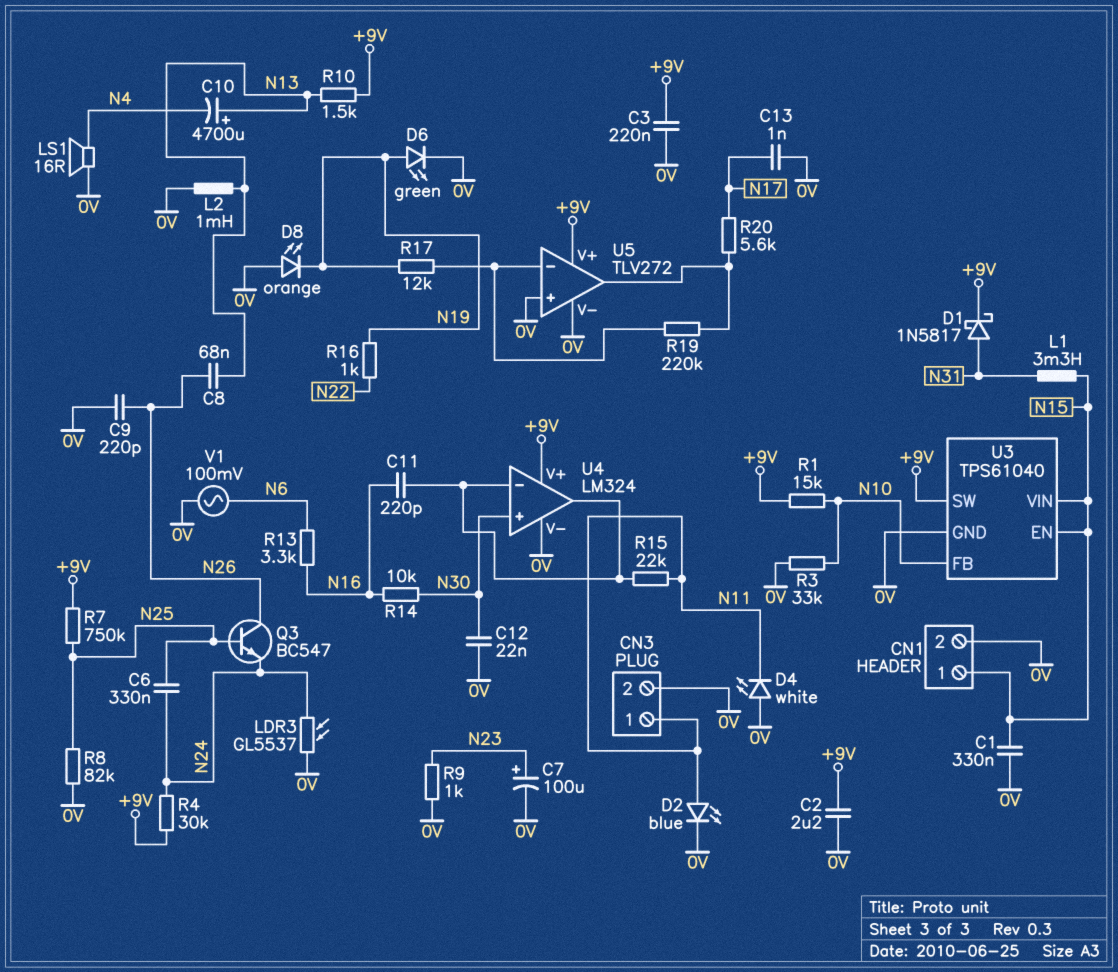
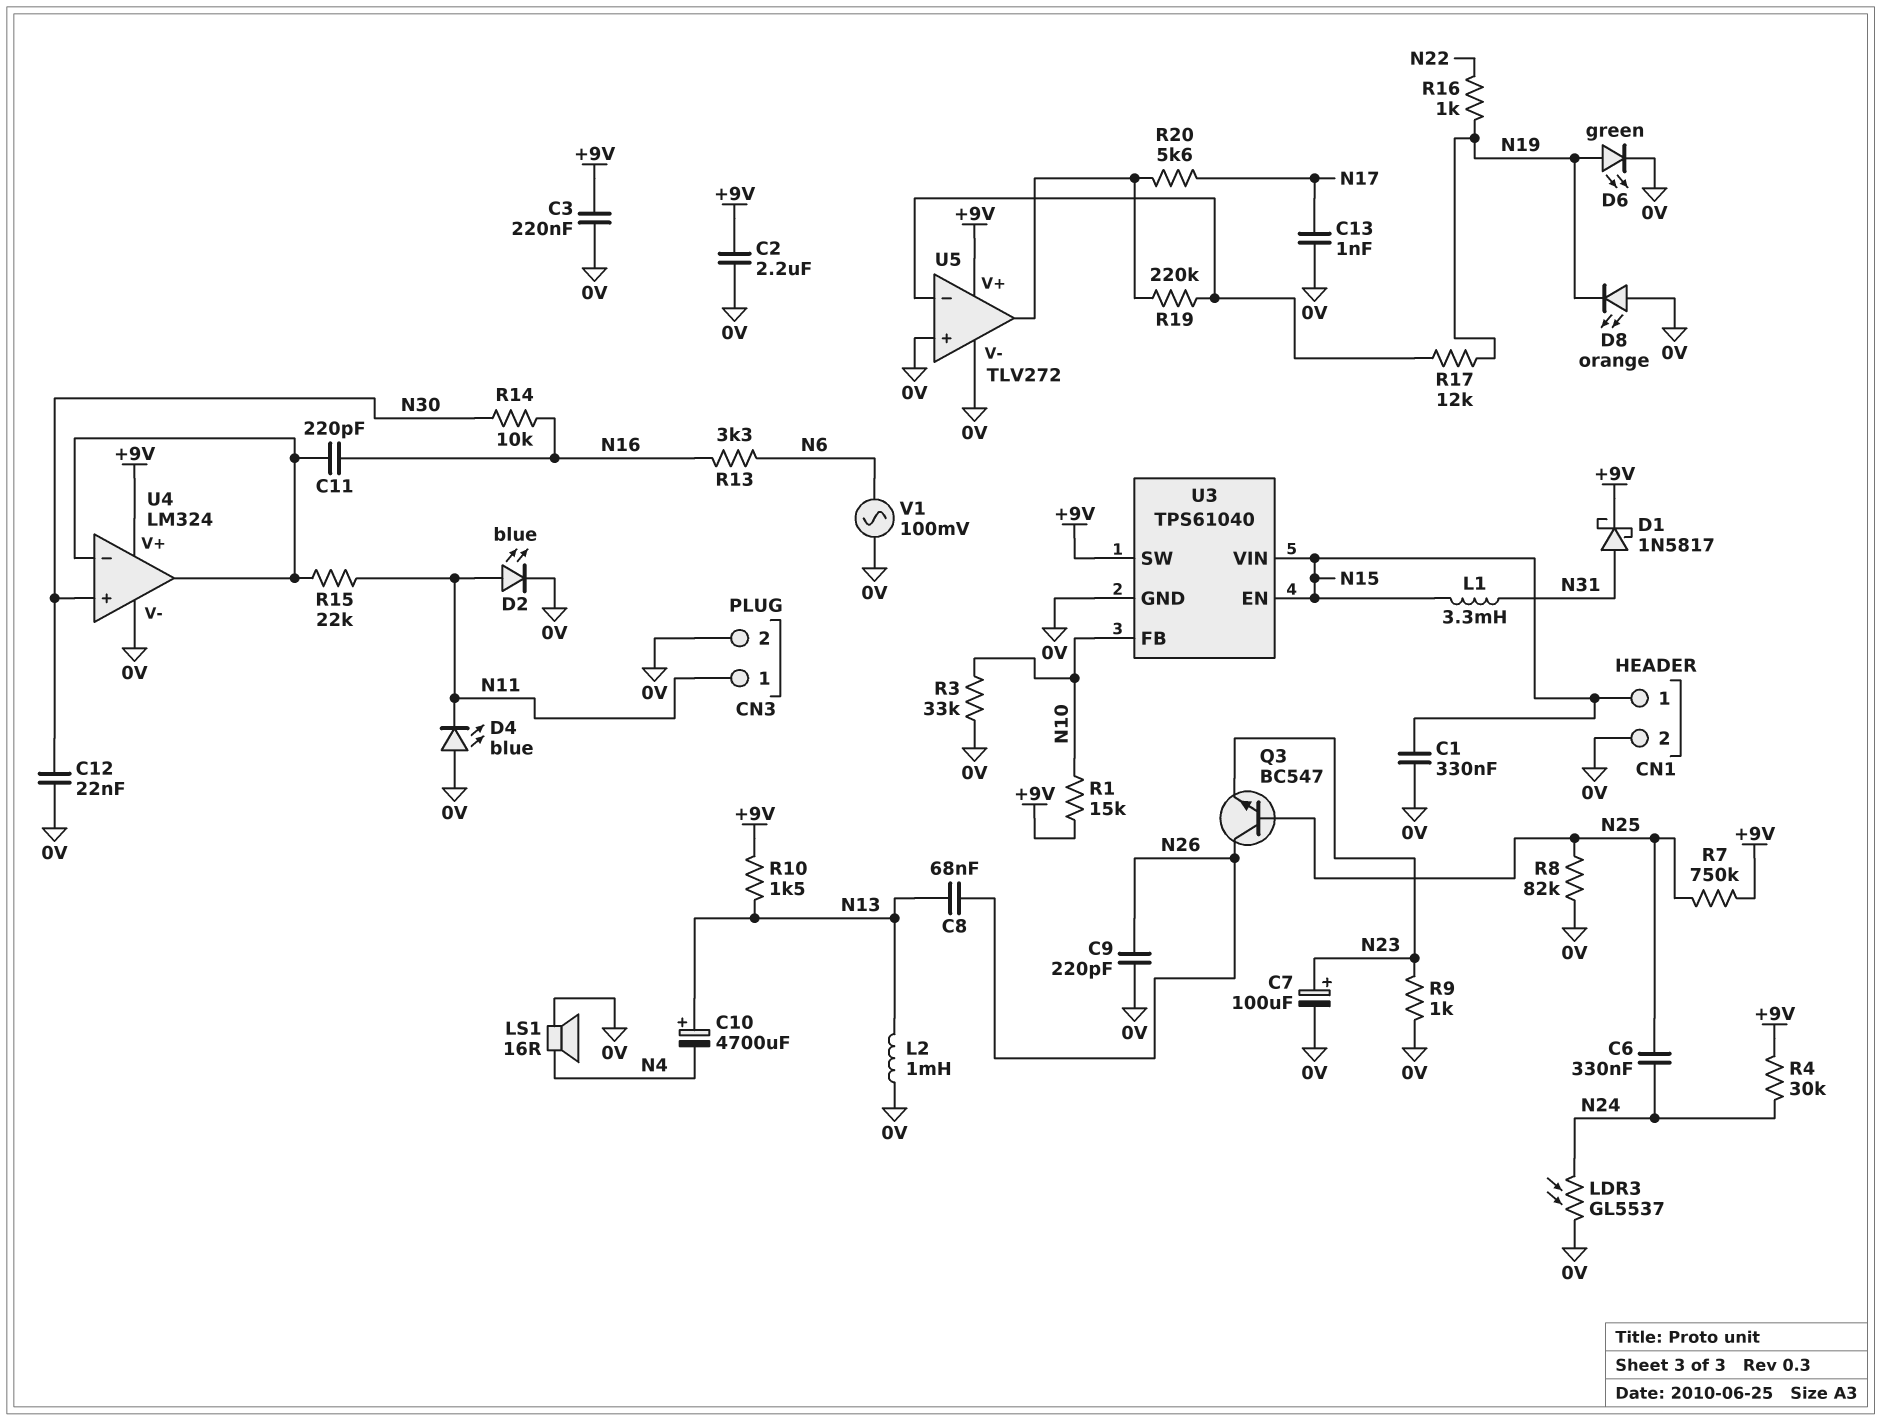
D4: LED white (A 0V, K N11) -> LED blue (A 0V, K N11)
Q3: NPN BC547 (B N25, C N26, E N24) -> NPN BC547 (B N25, C N26, E N23)

